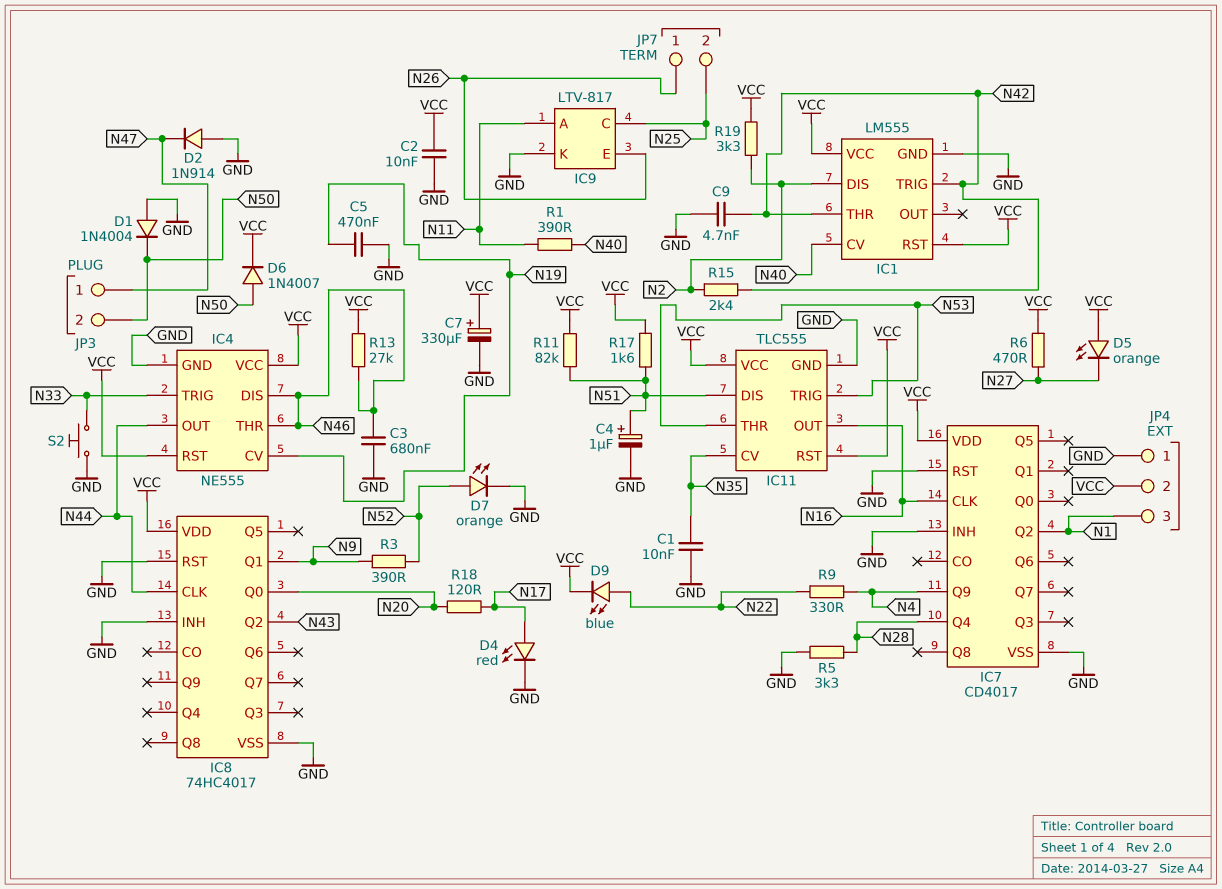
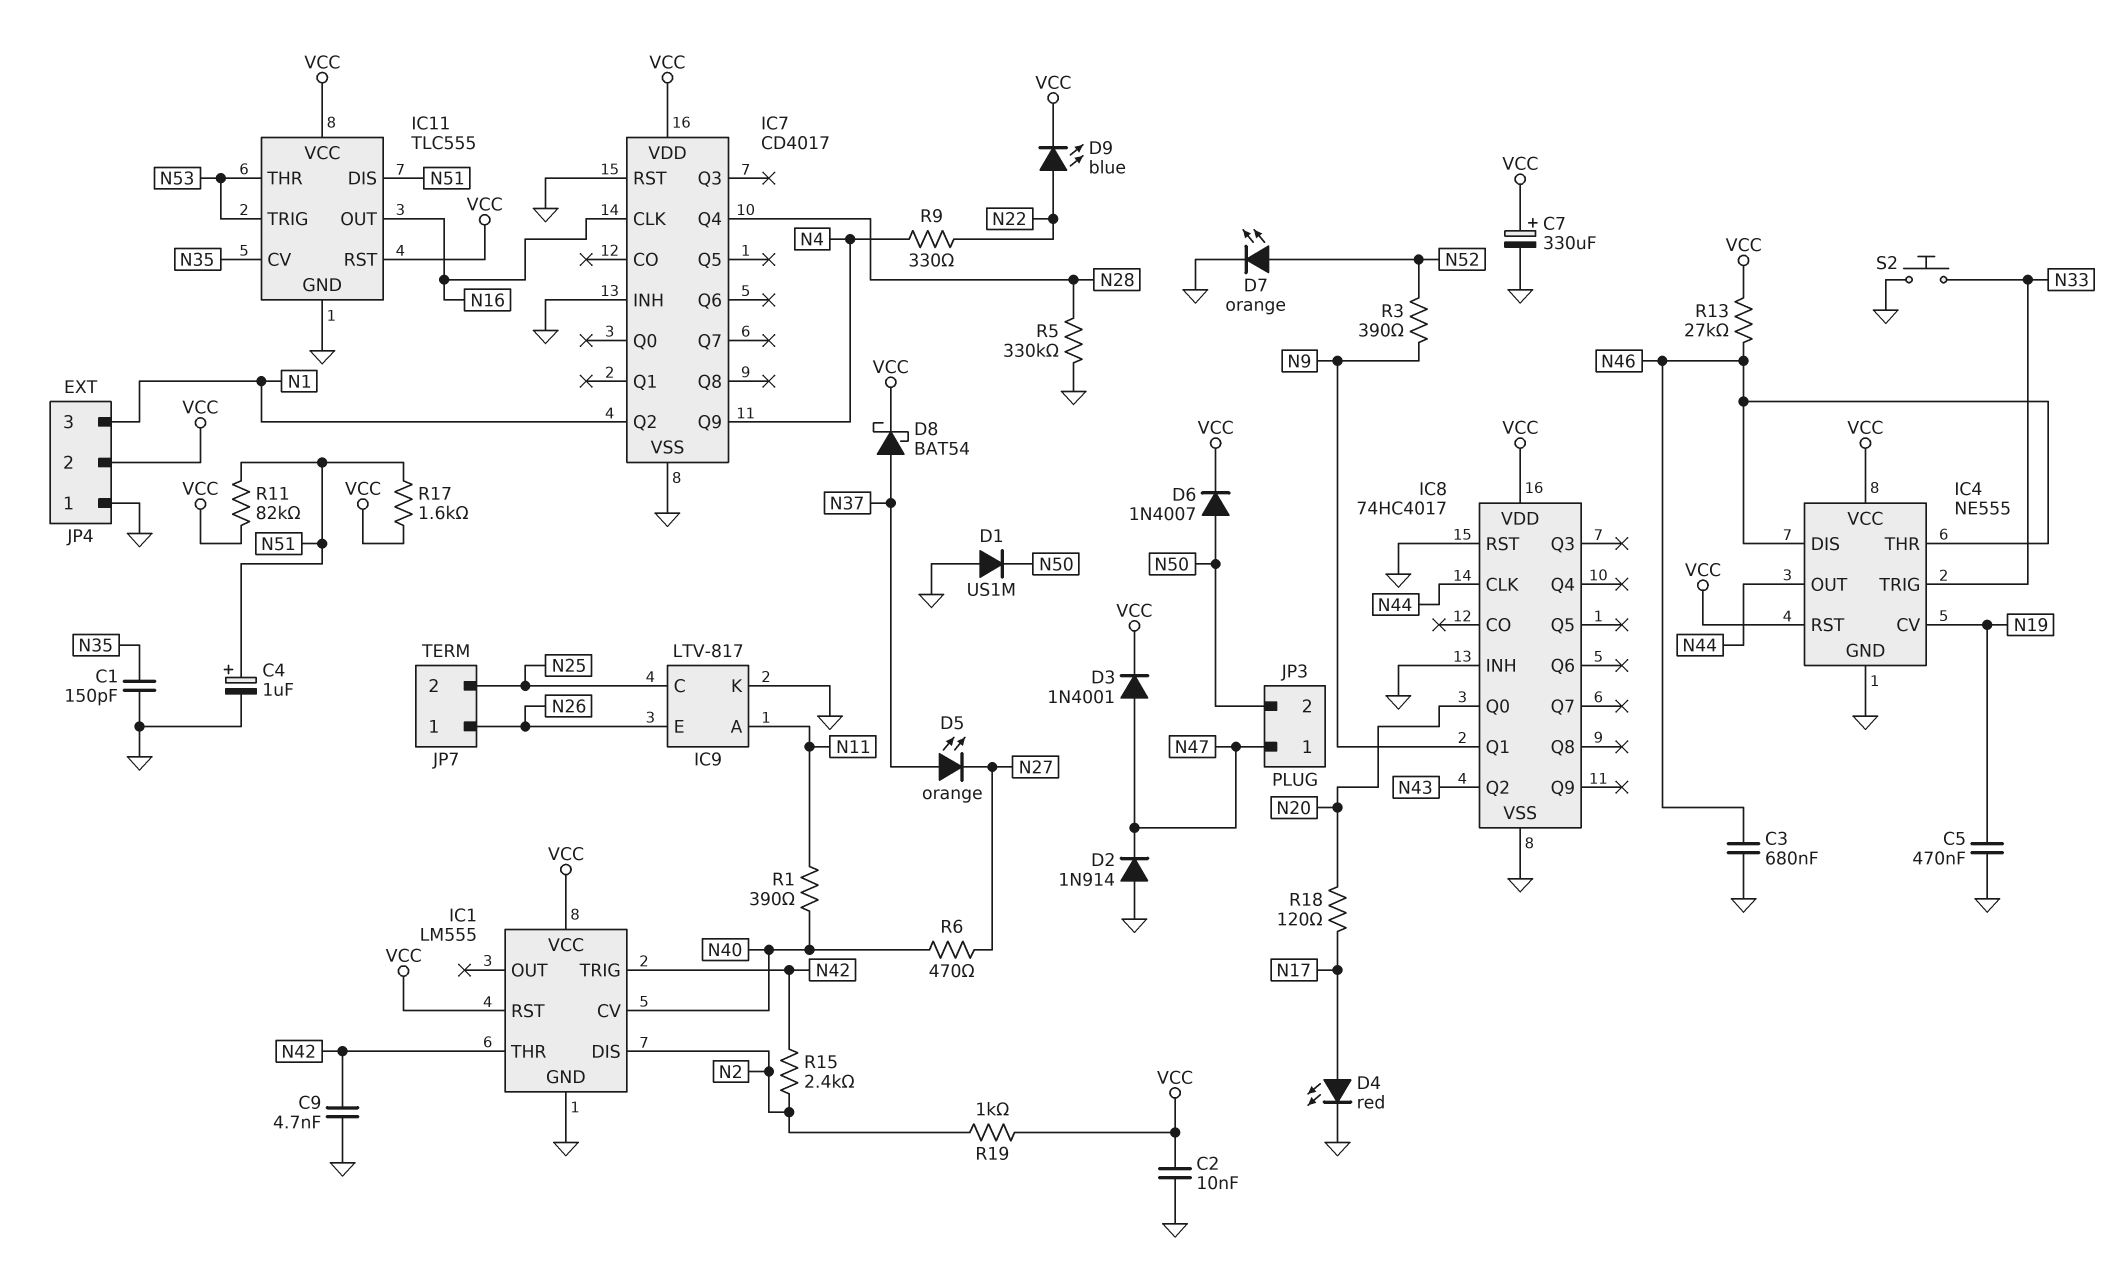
C1: 10nF (GND, N35) -> 150pF (GND, N35)
D1: diode 1N4004 (A GND, K N50) -> diode US1M (A GND, K N50)
D3: none -> diode 1N4001 (A N47, K VCC)
D5: LED orange (A VCC, K N27) -> LED orange (A N37, K N27)
D8: none -> schottky BAT54 (A N37, K VCC)
R5: 3.3k (GND, N28) -> 330k (GND, N28)
R6: 470 (N27, VCC) -> 470 (N27, N40)
R19: 3.3k (N2, VCC) -> 1k (N2, VCC)

